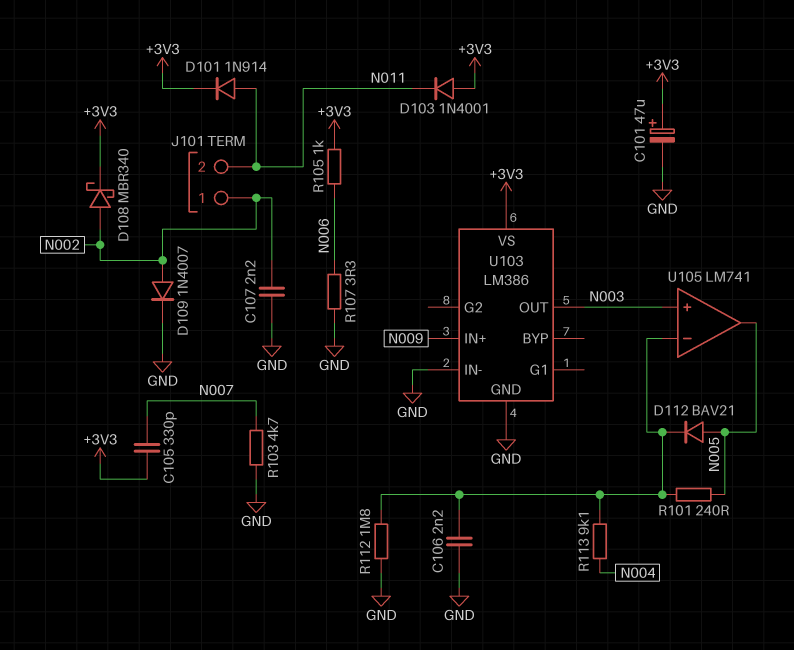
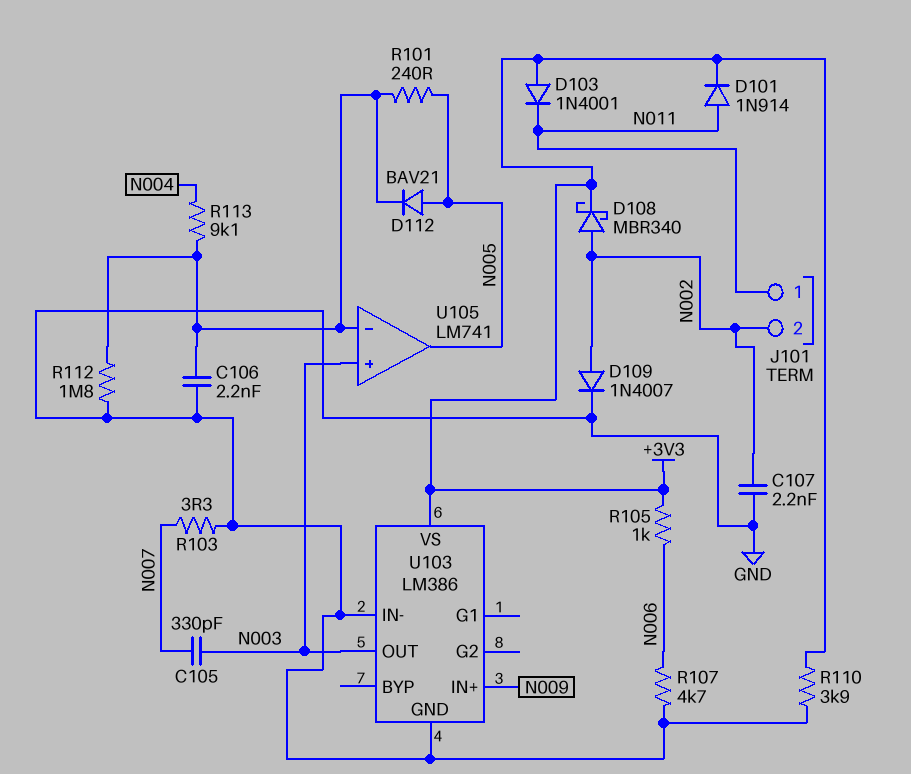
C101: 47uF (plus +3V3, minus GND) -> none
C105: 330pF (+3V3, N007) -> 330pF (N003, N007)
J101 pin 1: N002 -> N011
J101 pin 2: N011 -> N002
R103: 4.7k (GND, N007) -> 3.3 (GND, N007)
R107: 3.3 (GND, N006) -> 4.7k (GND, N006)
R110: none -> 3.9k (+3V3, GND)

